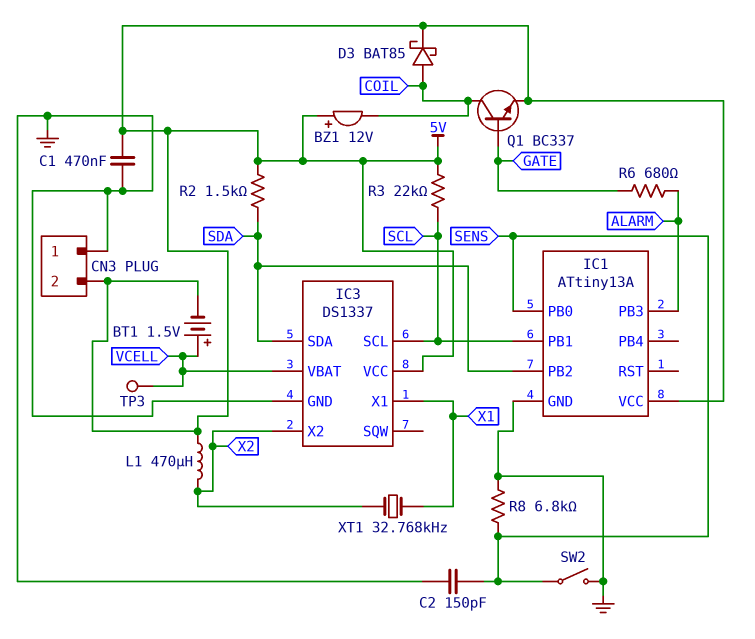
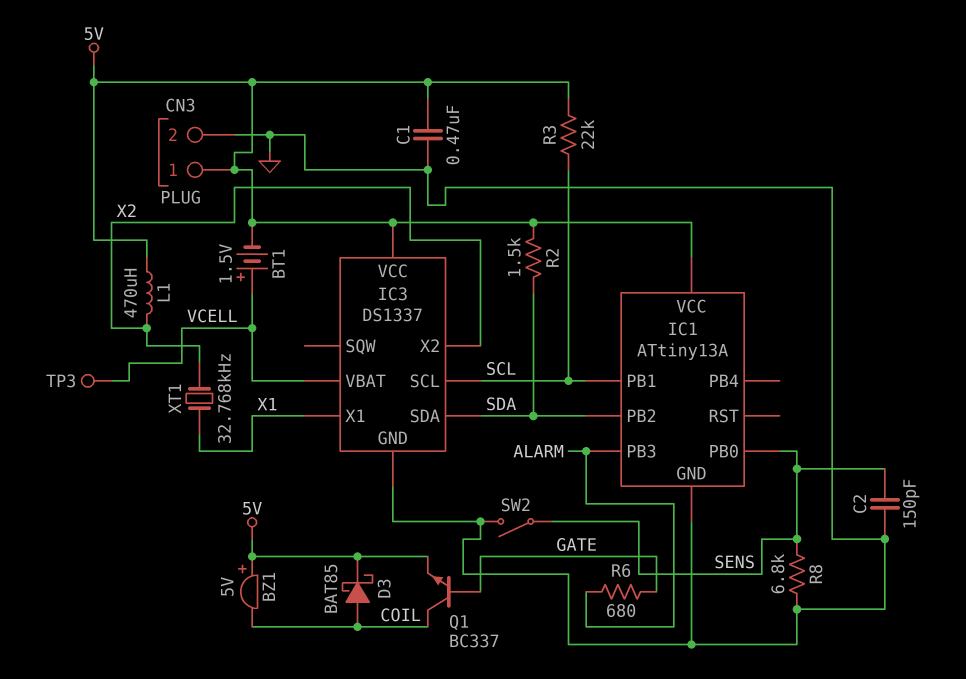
BZ1: buzzer 12V (plus 5V, minus COIL) -> buzzer 5V (plus 5V, minus COIL)
CN3 pin 1: GND -> 5V
CN3 pin 2: 5V -> GND

